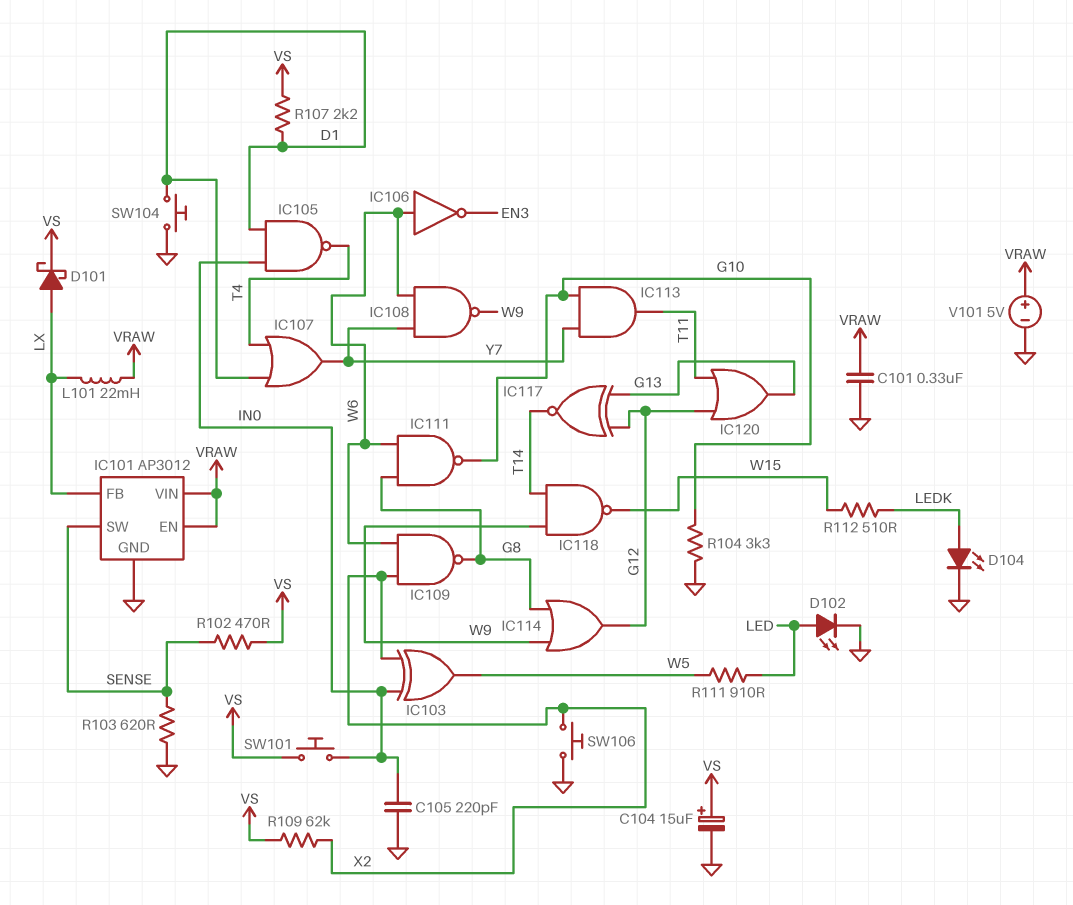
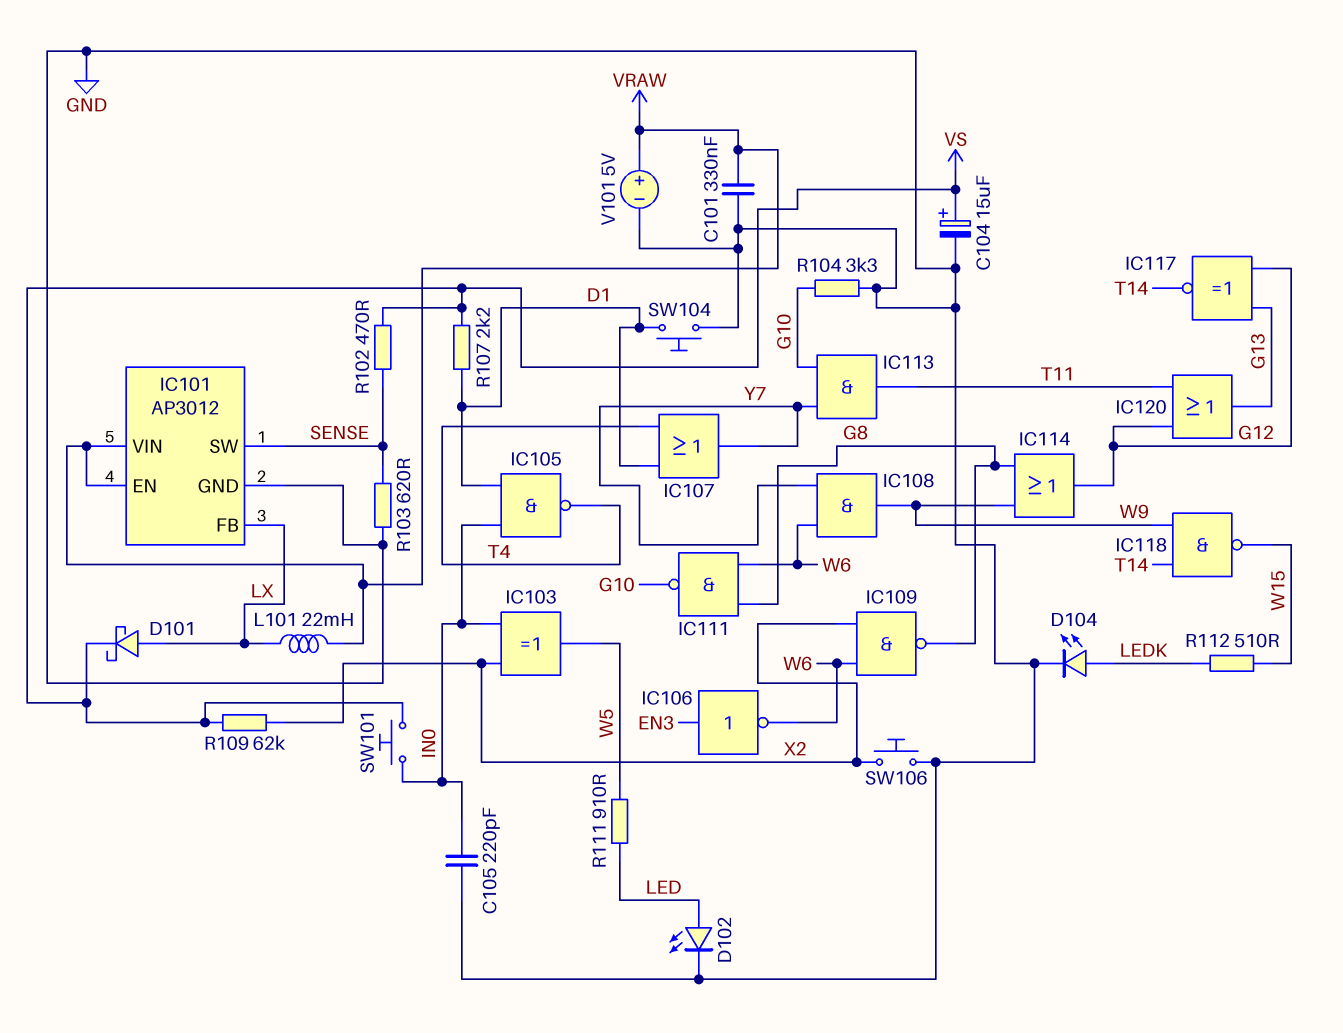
IC106: NOT (in W6, out EN3) -> NOT (in EN3, out W6)
IC108: NAND (in W6, in Y7, out W9) -> AND (in W6, in Y7, out W9)

